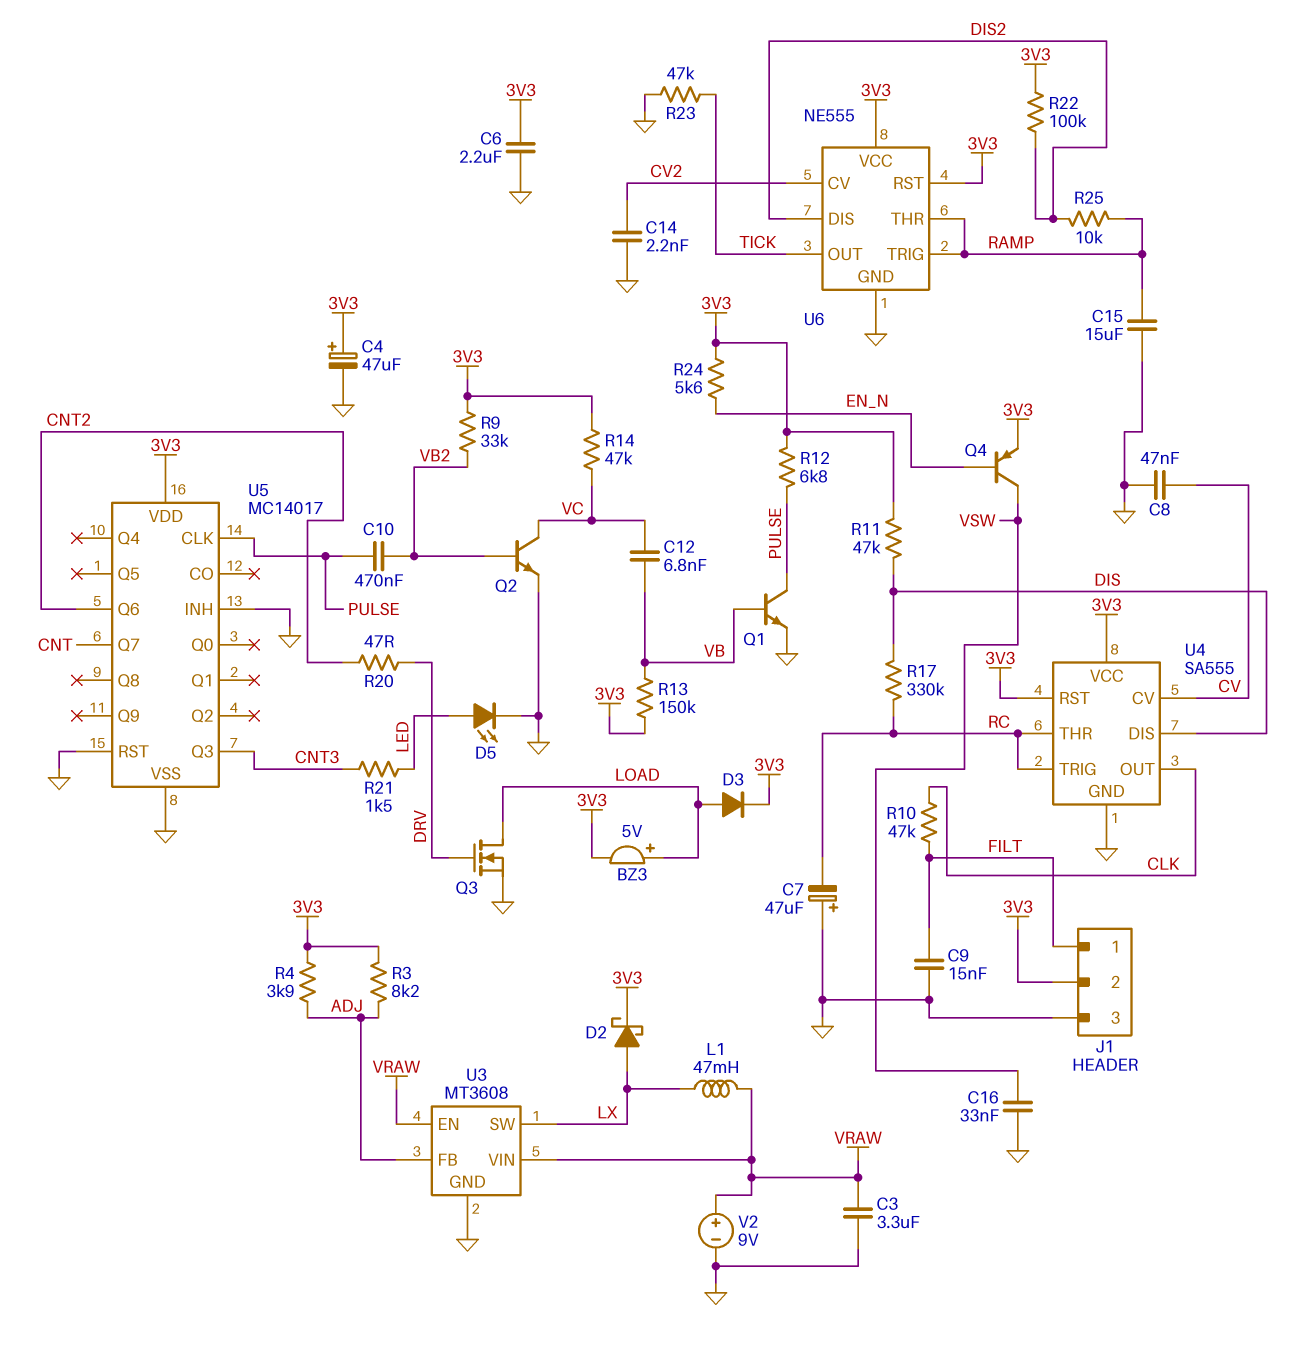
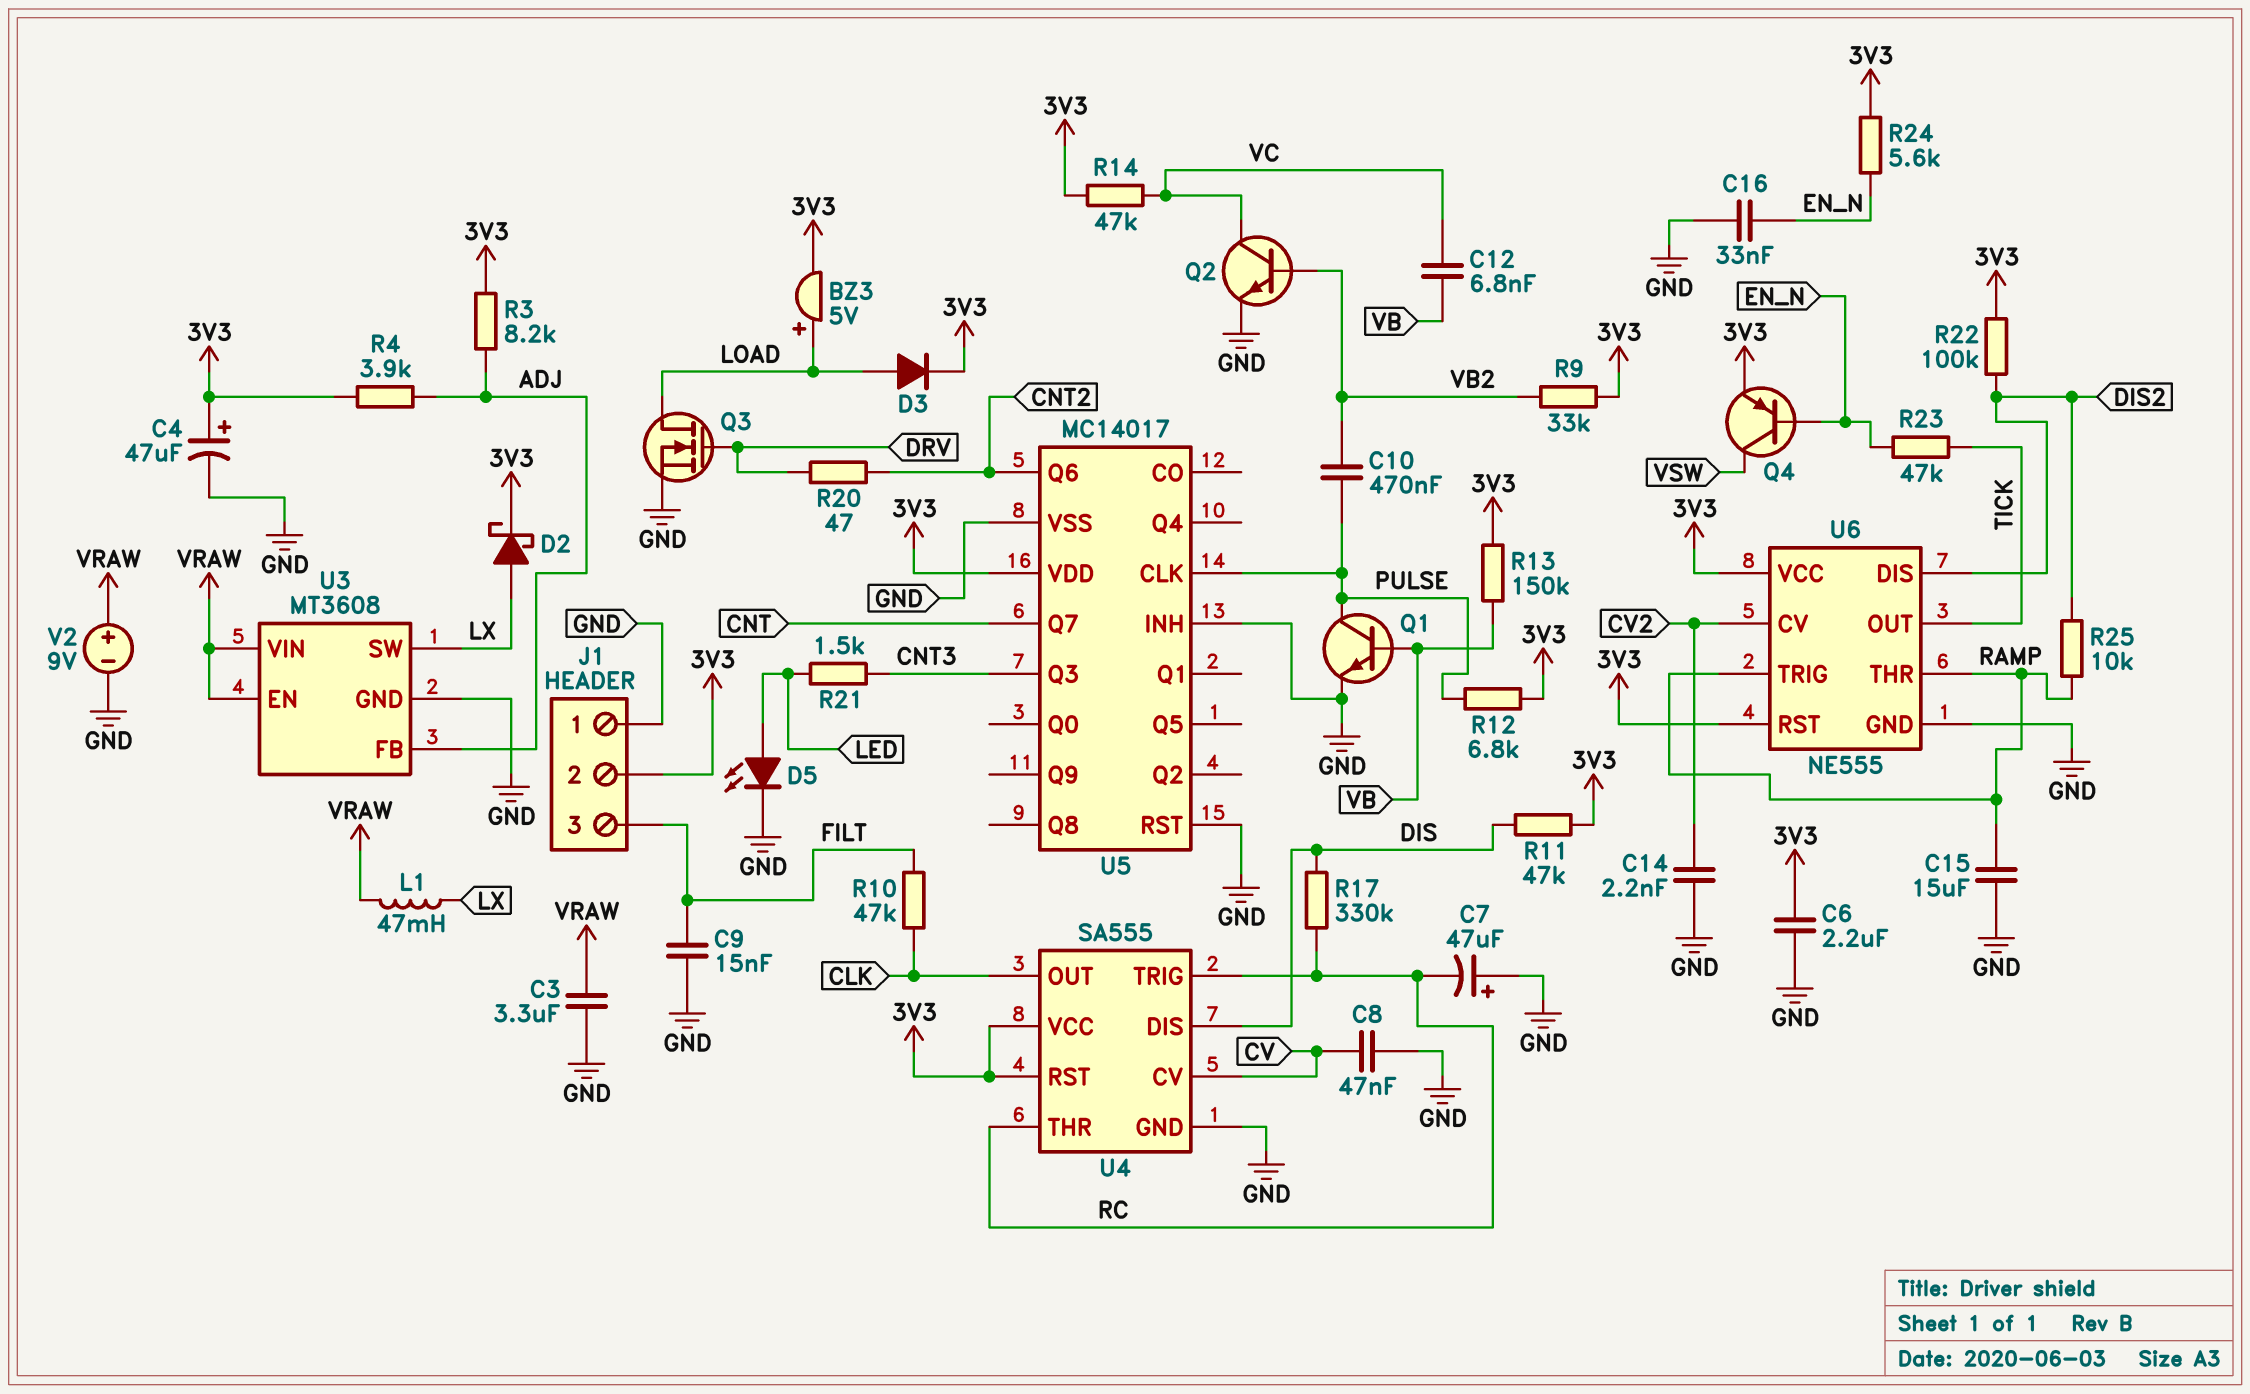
C16: 33nF (GND, VSW) -> 33nF (EN_N, GND)
J1 pin 1: FILT -> GND
J1 pin 3: GND -> FILT
R23: 47k (GND, TICK) -> 47k (EN_N, TICK)

